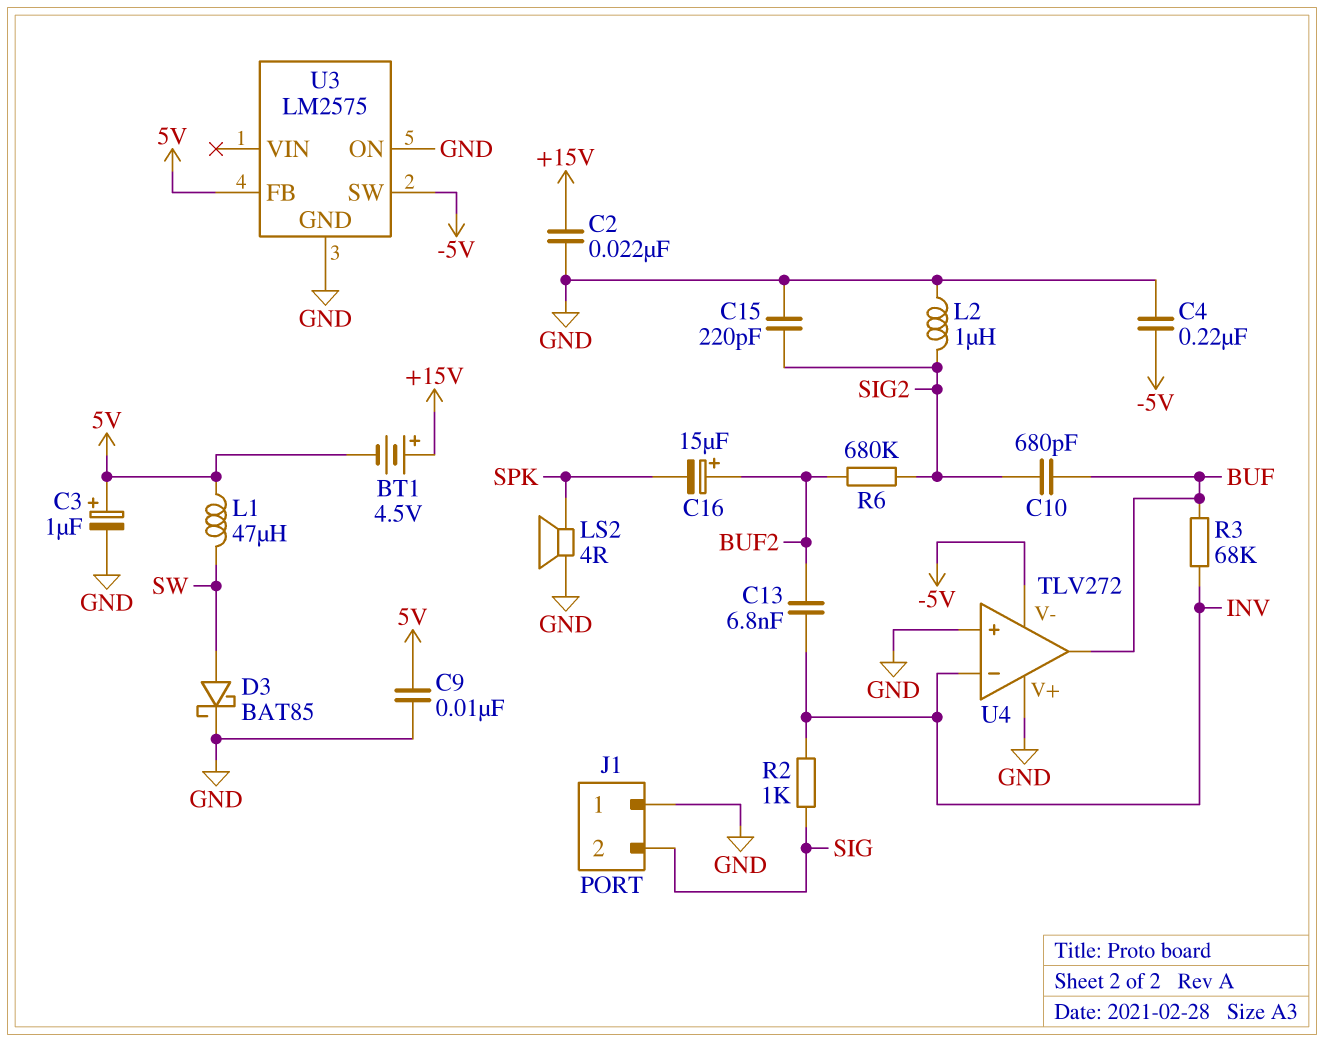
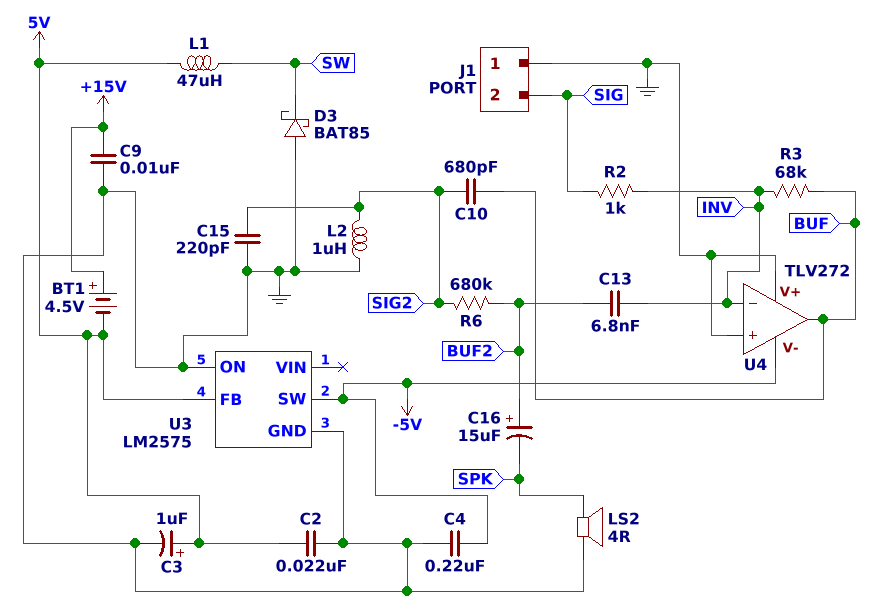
C2: 22nF (+15V, GND) -> 22nF (5V, GND)
C9: 10nF (5V, GND) -> 10nF (+15V, GND)
D3: schottky BAT85 (A SW, K GND) -> schottky BAT85 (A GND, K SW)

